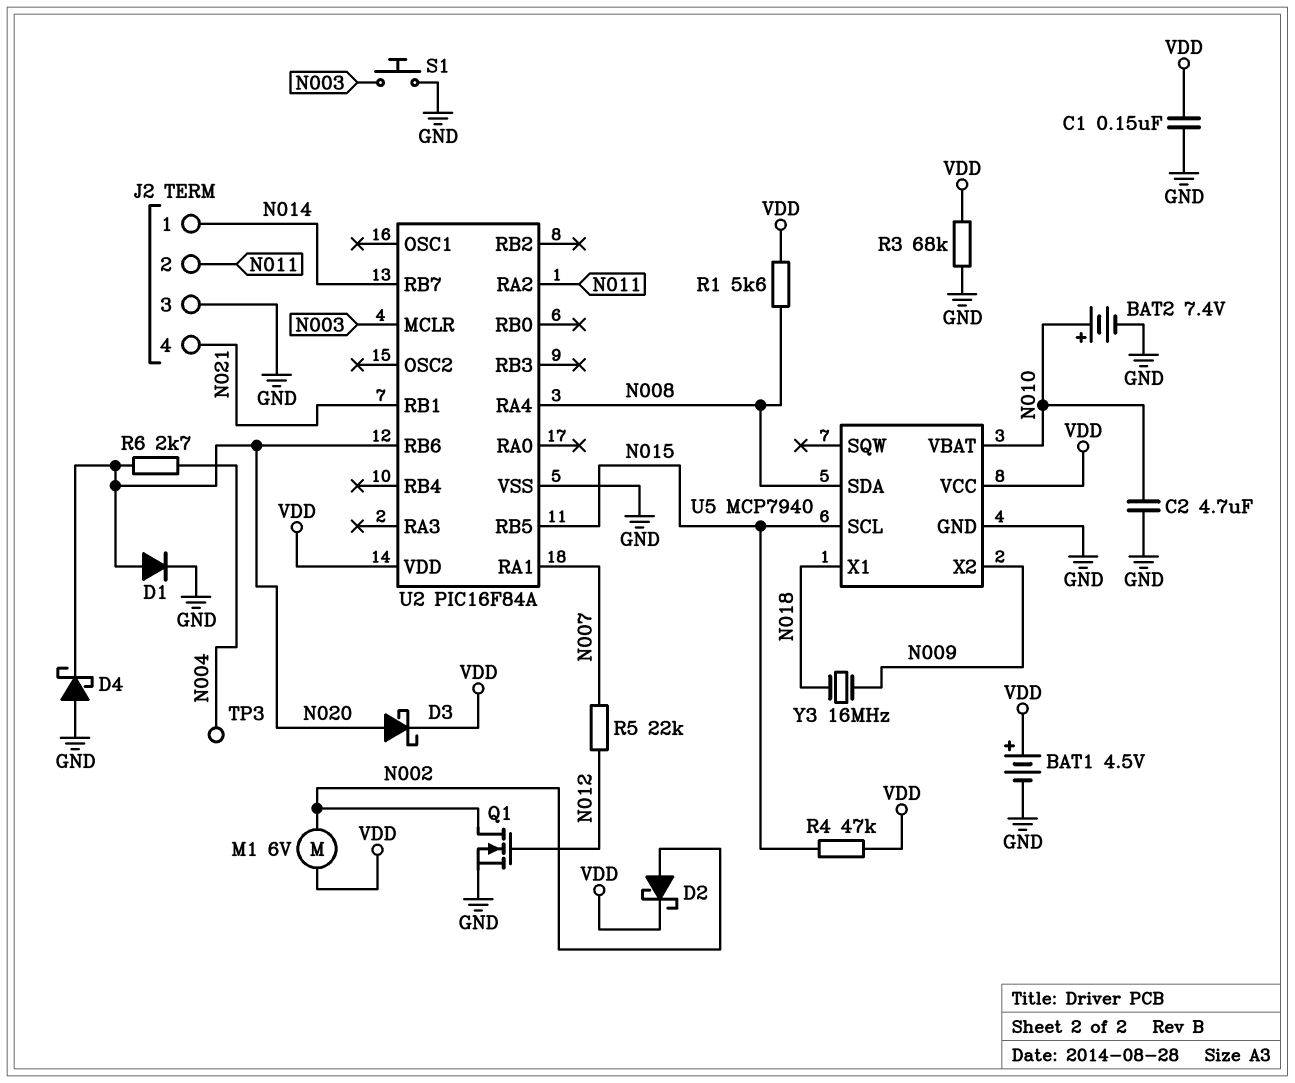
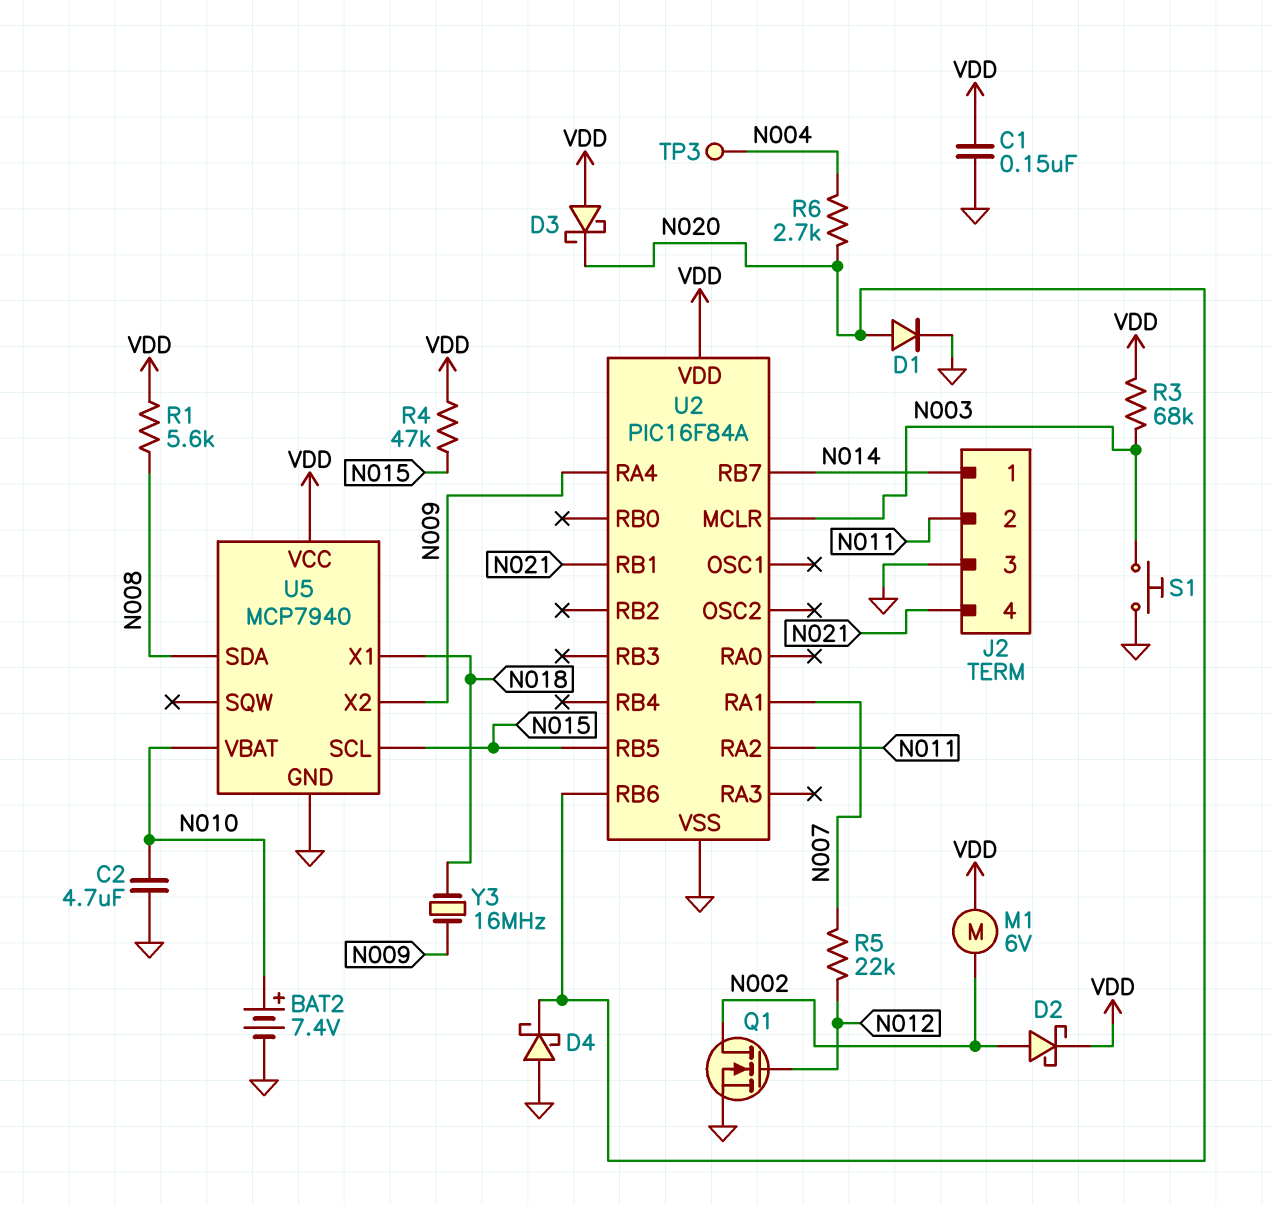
BAT1: 4.5V (plus VDD, minus GND) -> none
D3: schottky (A N020, K VDD) -> schottky (A VDD, K N020)
R3: 68k (GND, VDD) -> 68k (N003, VDD)
U2 pin RA4: N008 -> N009

